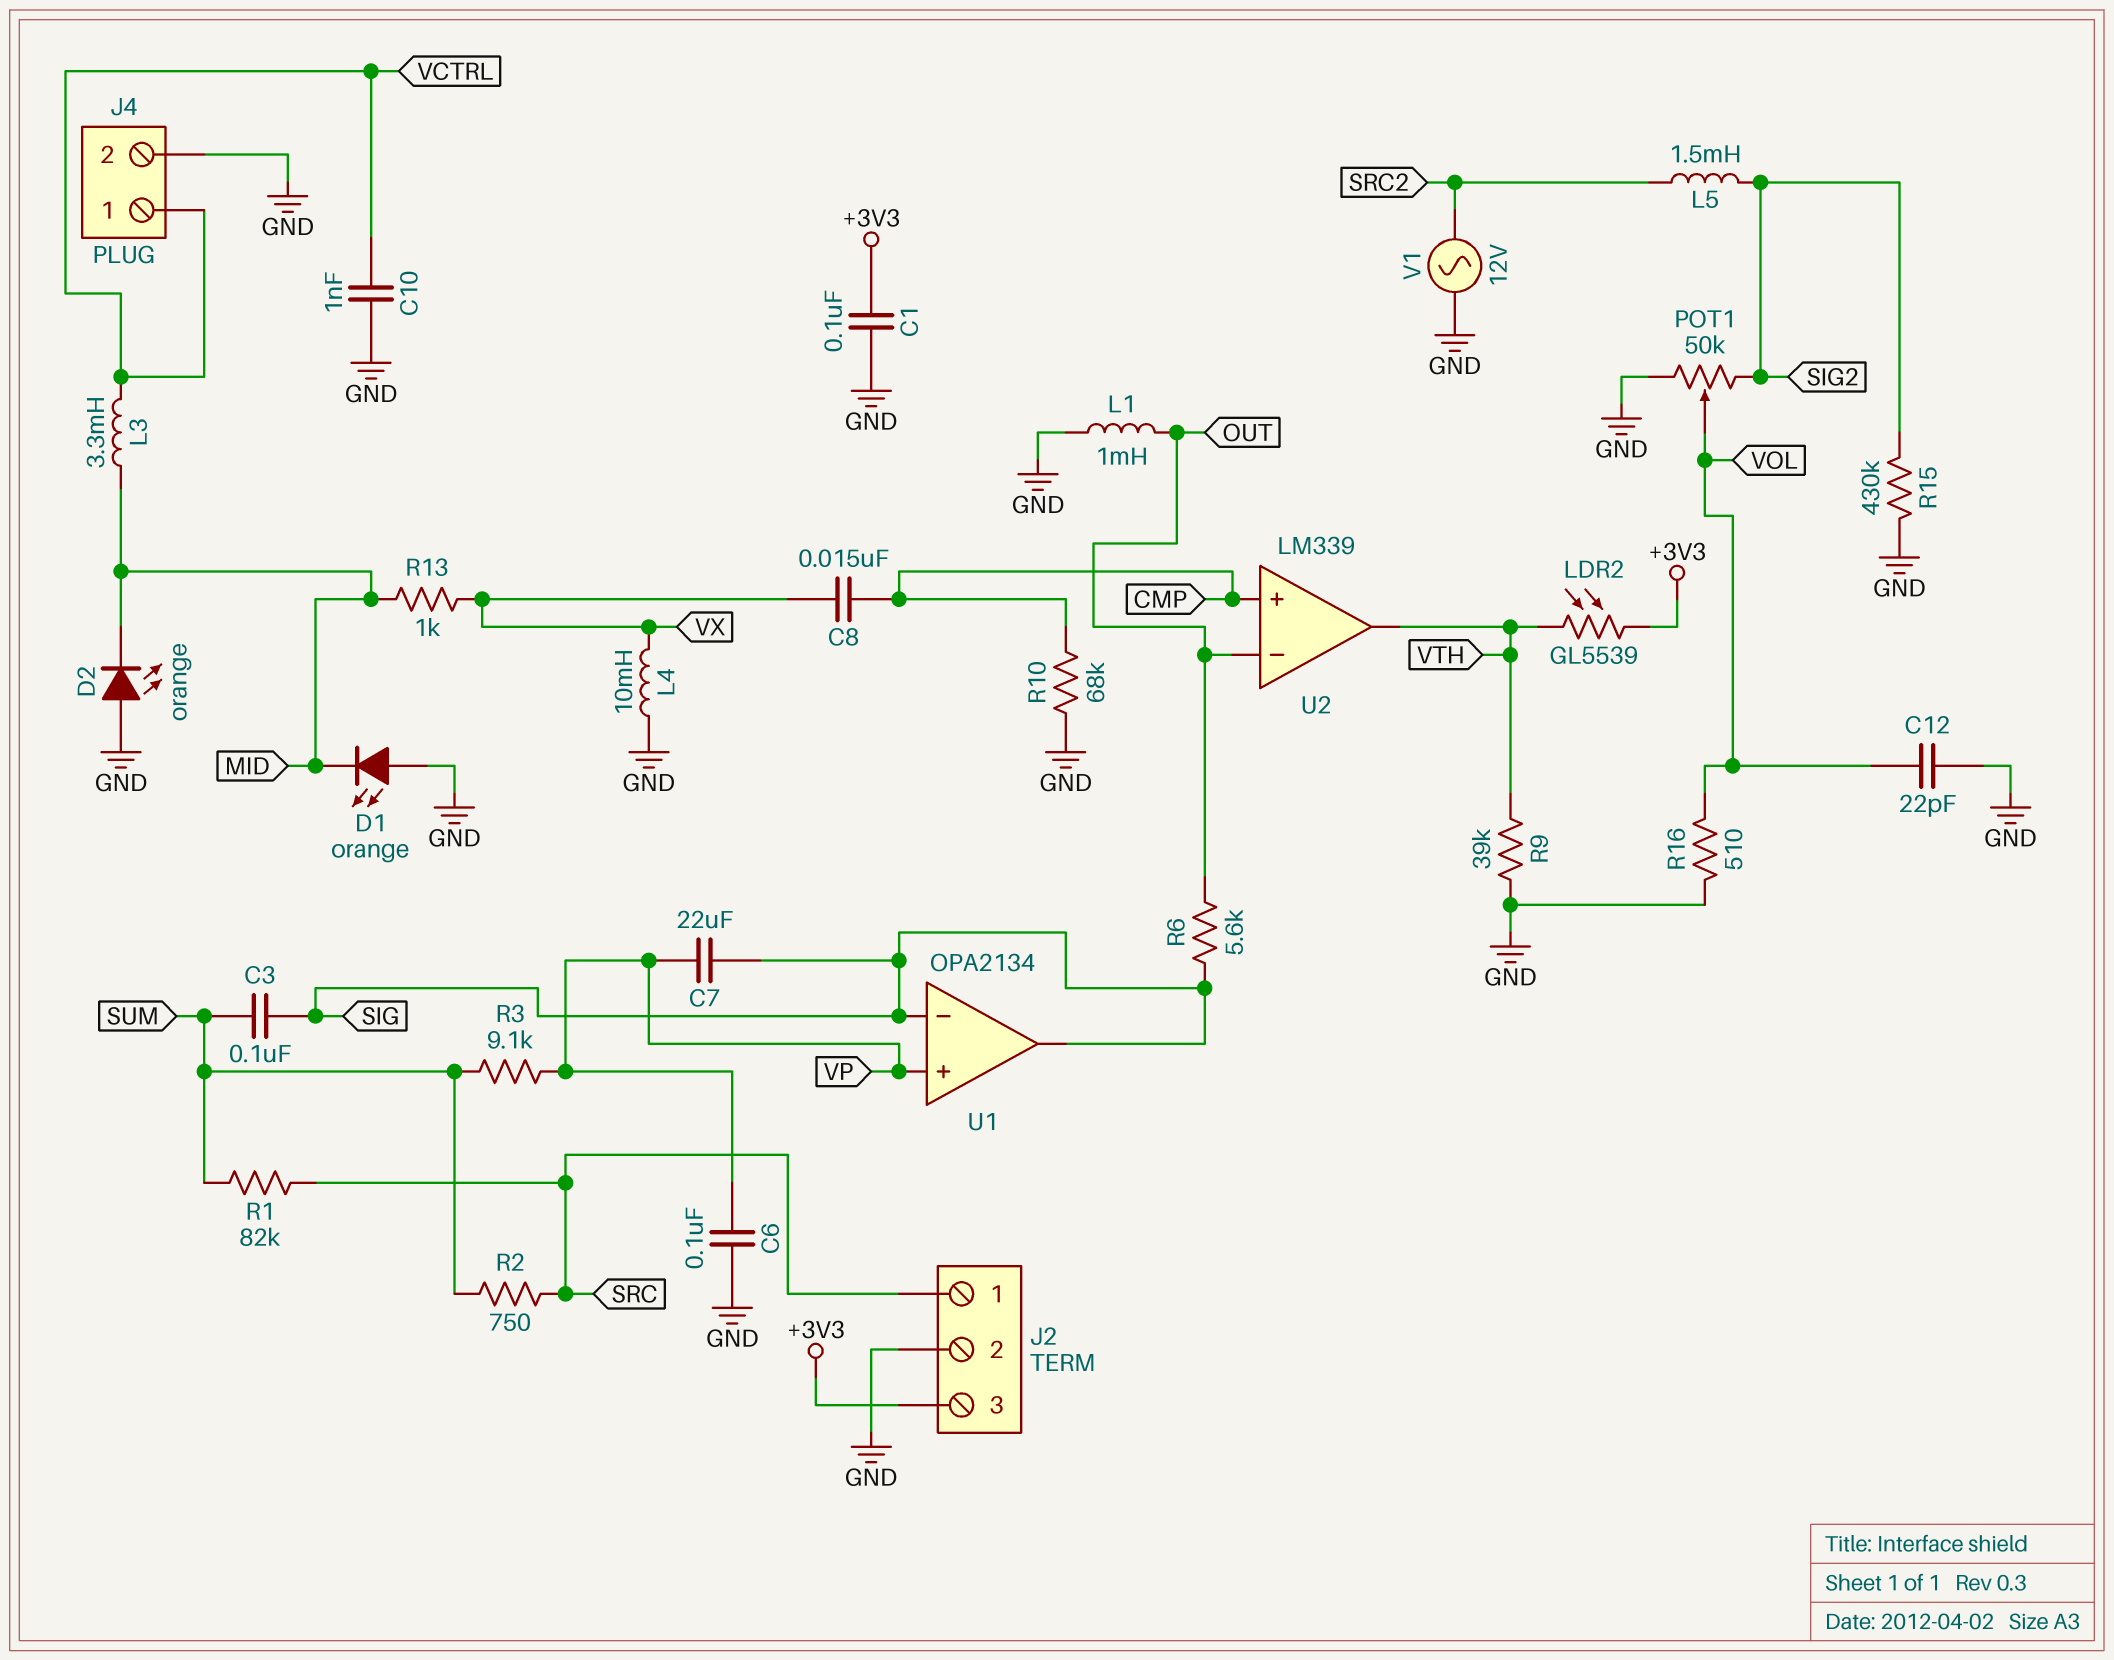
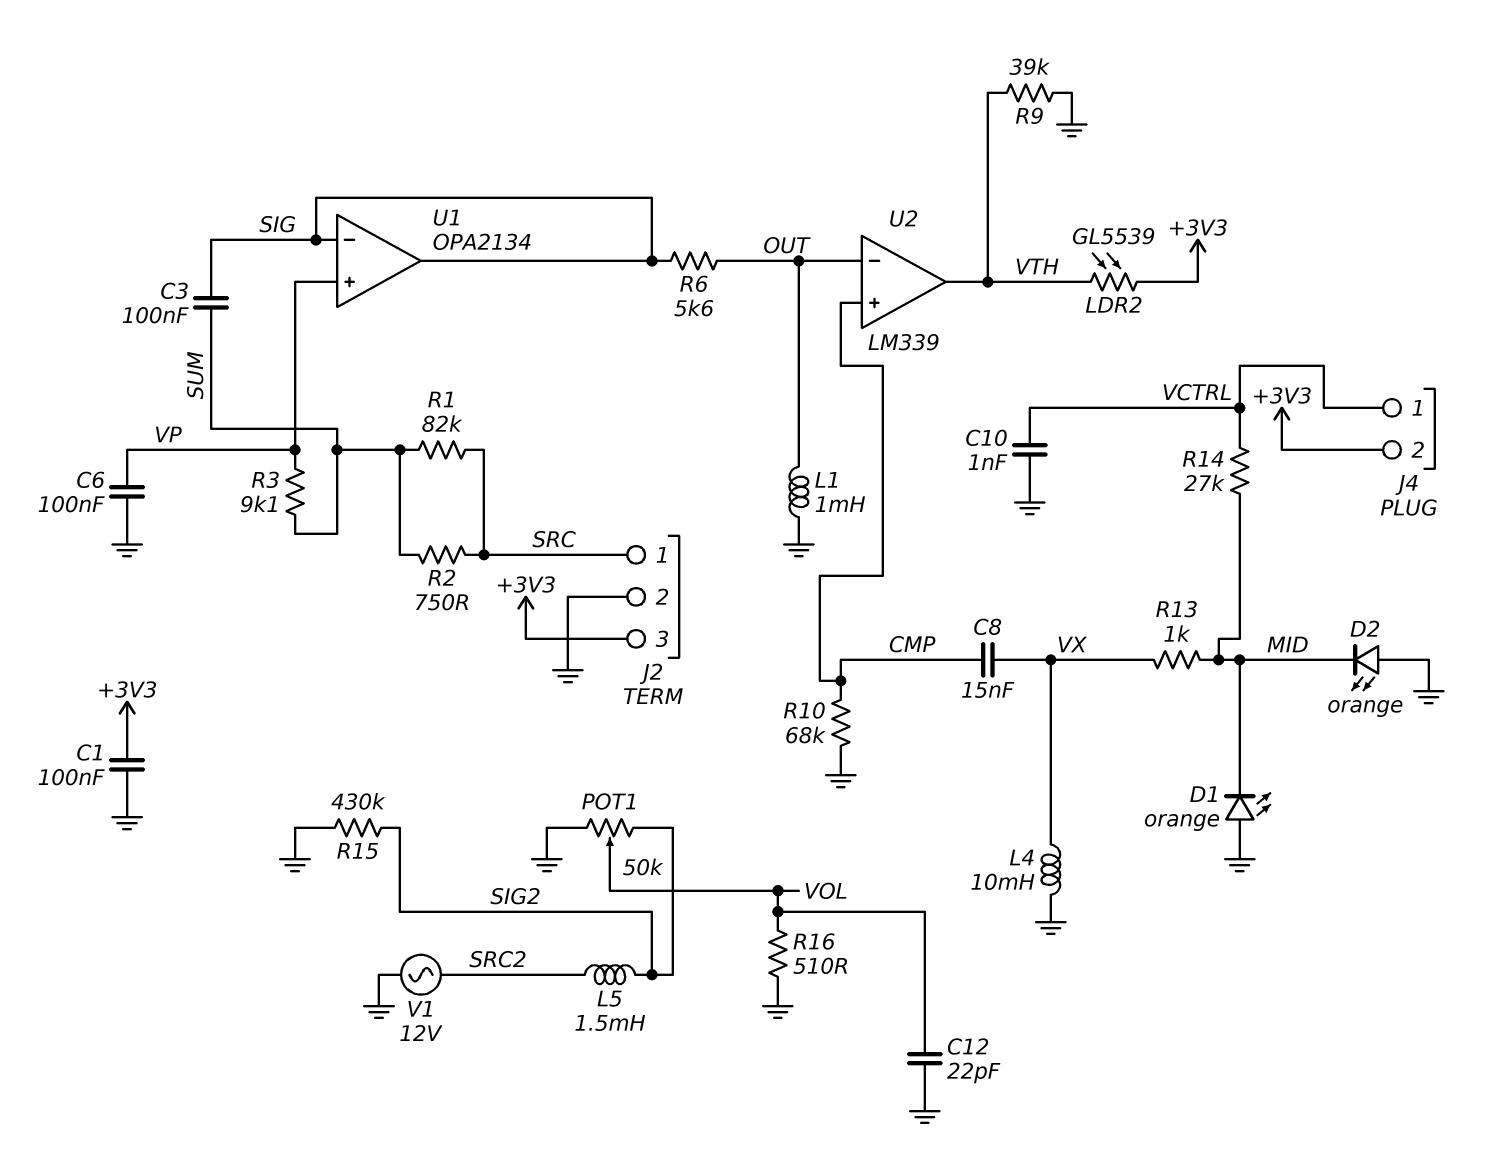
C7: 22uF (SIG, VP) -> none
J4 pin 2: GND -> +3V3
L3: 3.3mH (MID, VCTRL) -> none
R14: none -> 27k (MID, VCTRL)

